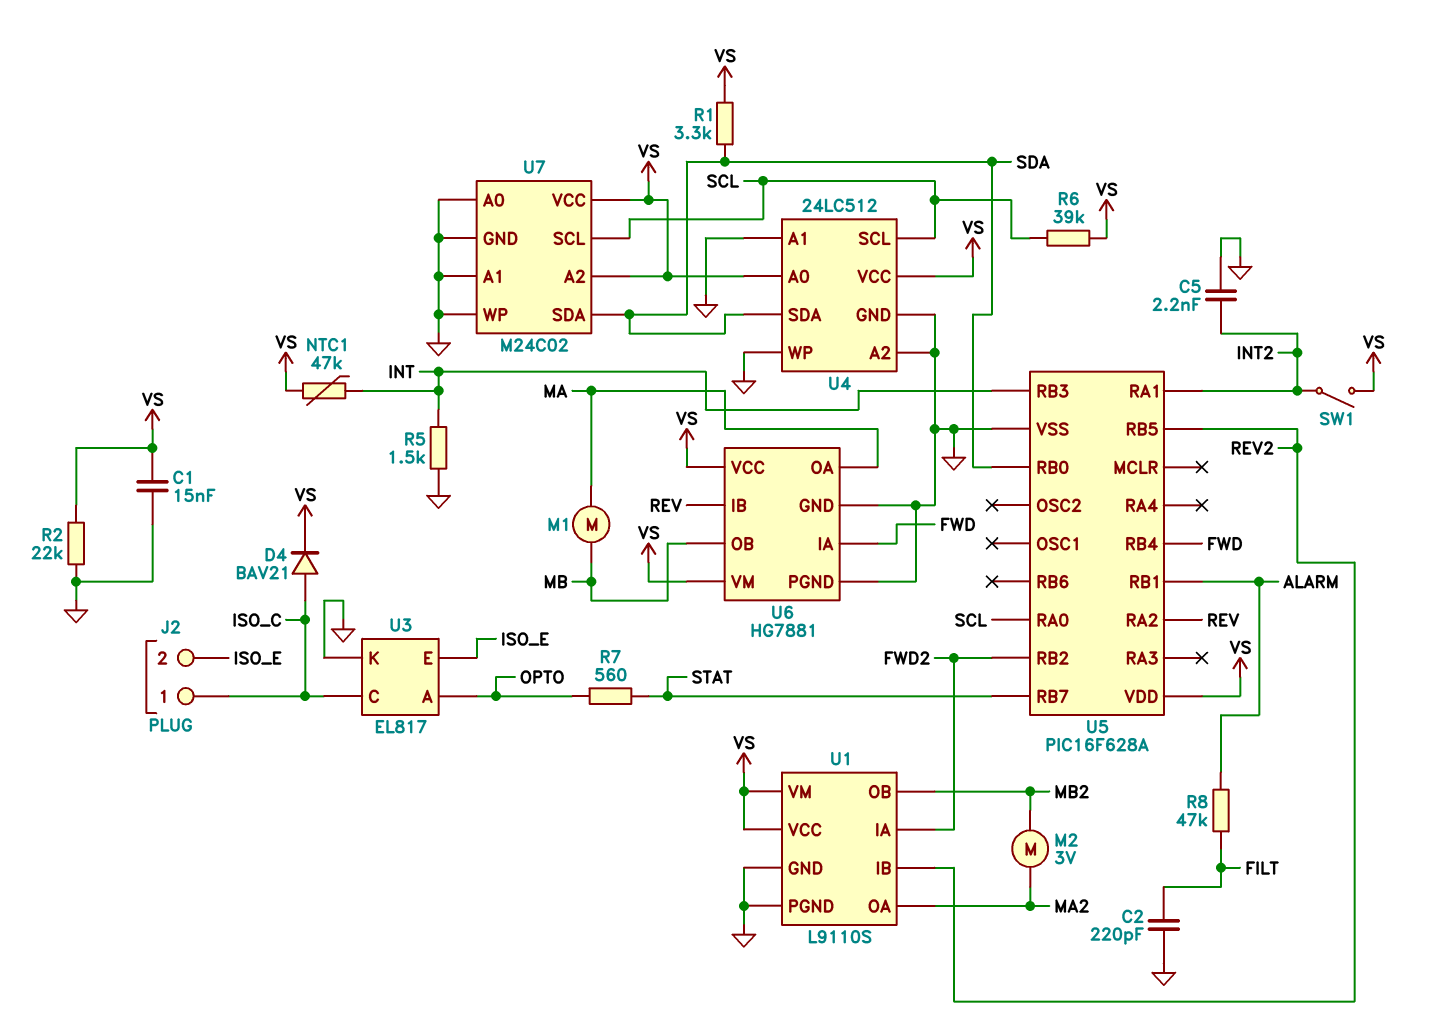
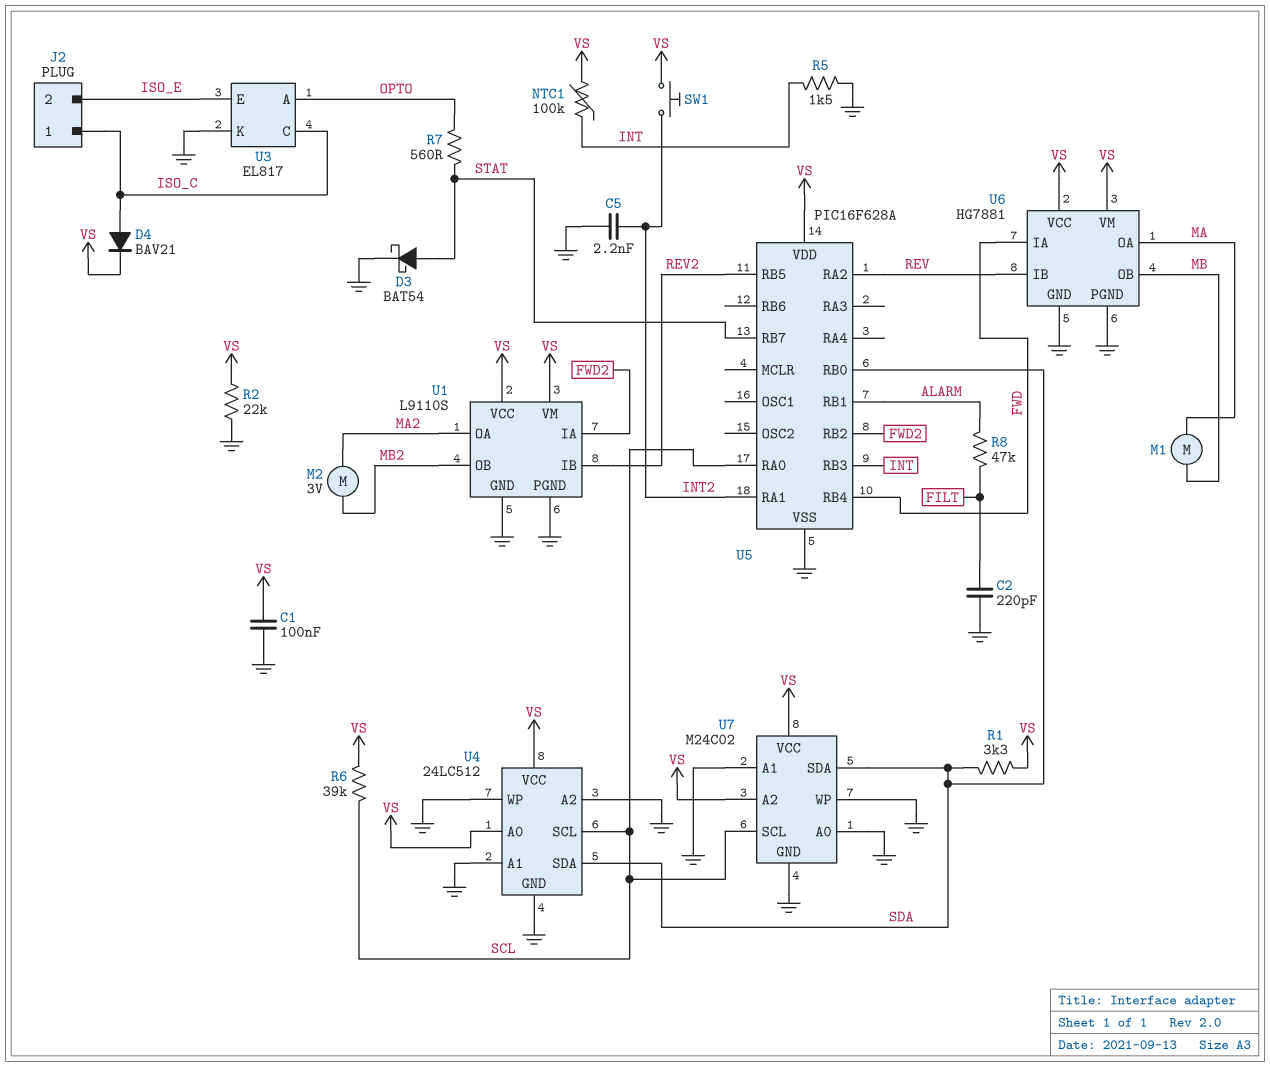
C1: 15nF (GND, VS) -> 100nF (GND, VS)
D3: none -> schottky BAT54 (A STAT, K GND)
NTC1: 47k (INT, VS) -> 100k (INT, VS)
SW1: switch (INT2, VS) -> button (INT2, VS)

